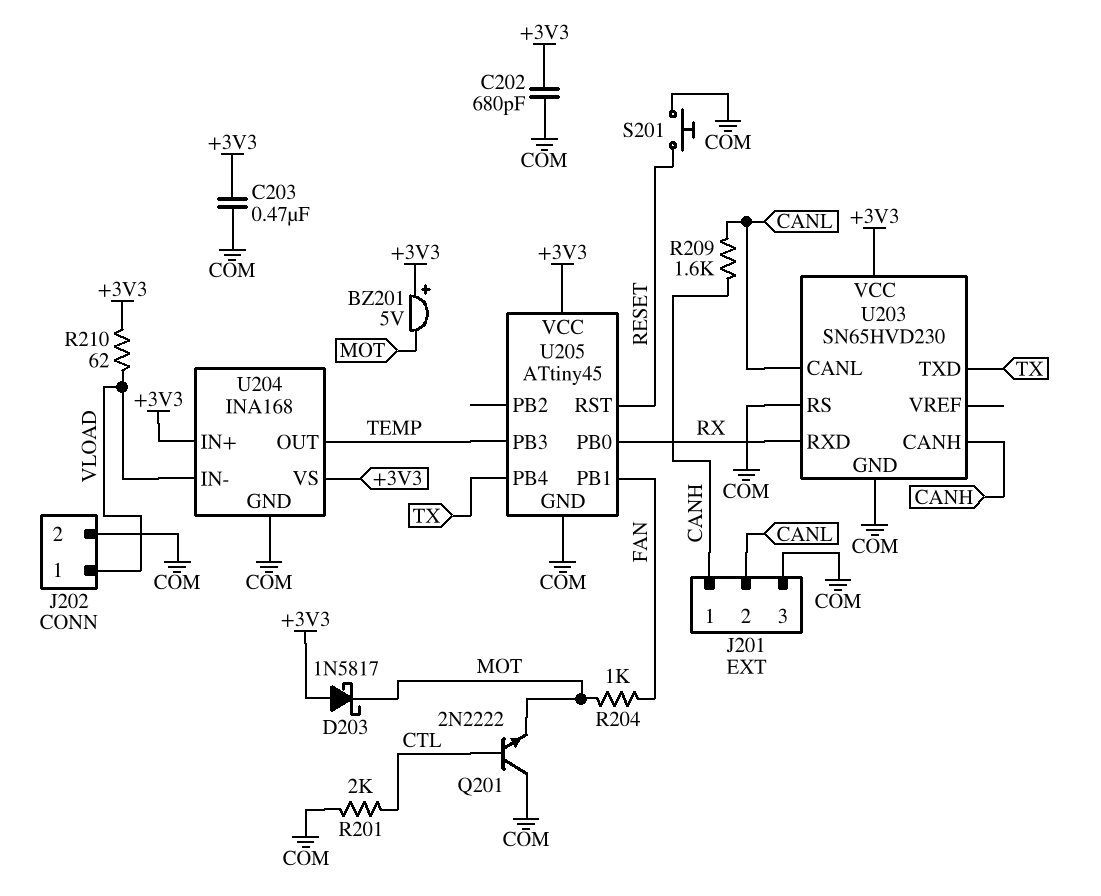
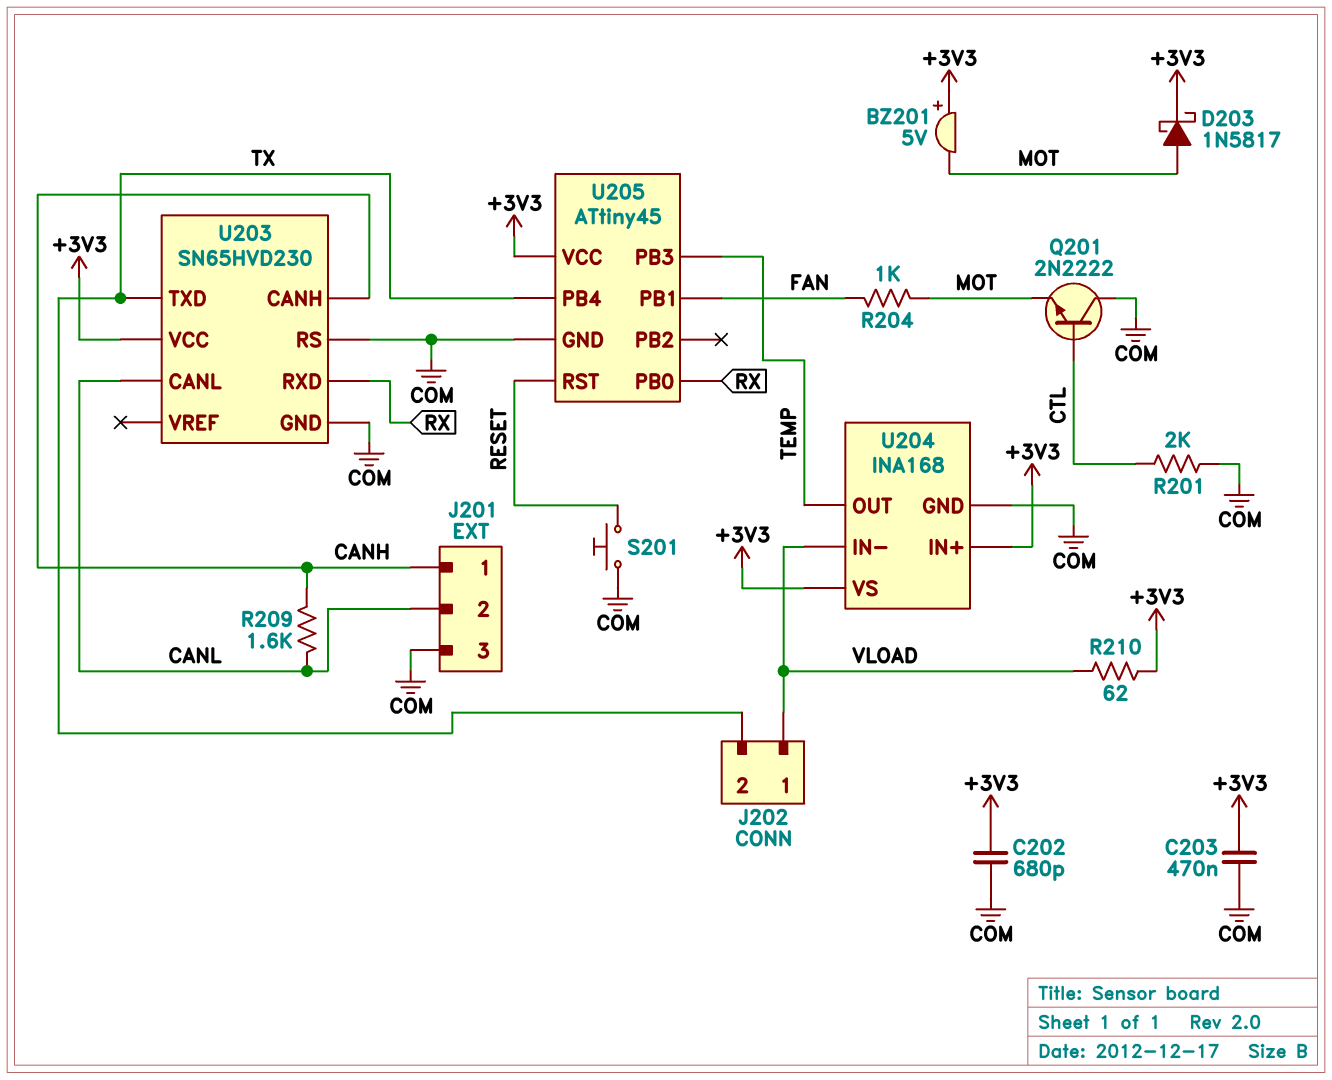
D203: schottky 1N5817 (A +3V3, K MOT) -> schottky 1N5817 (A MOT, K +3V3)
J202 pin 2: COM -> TX

